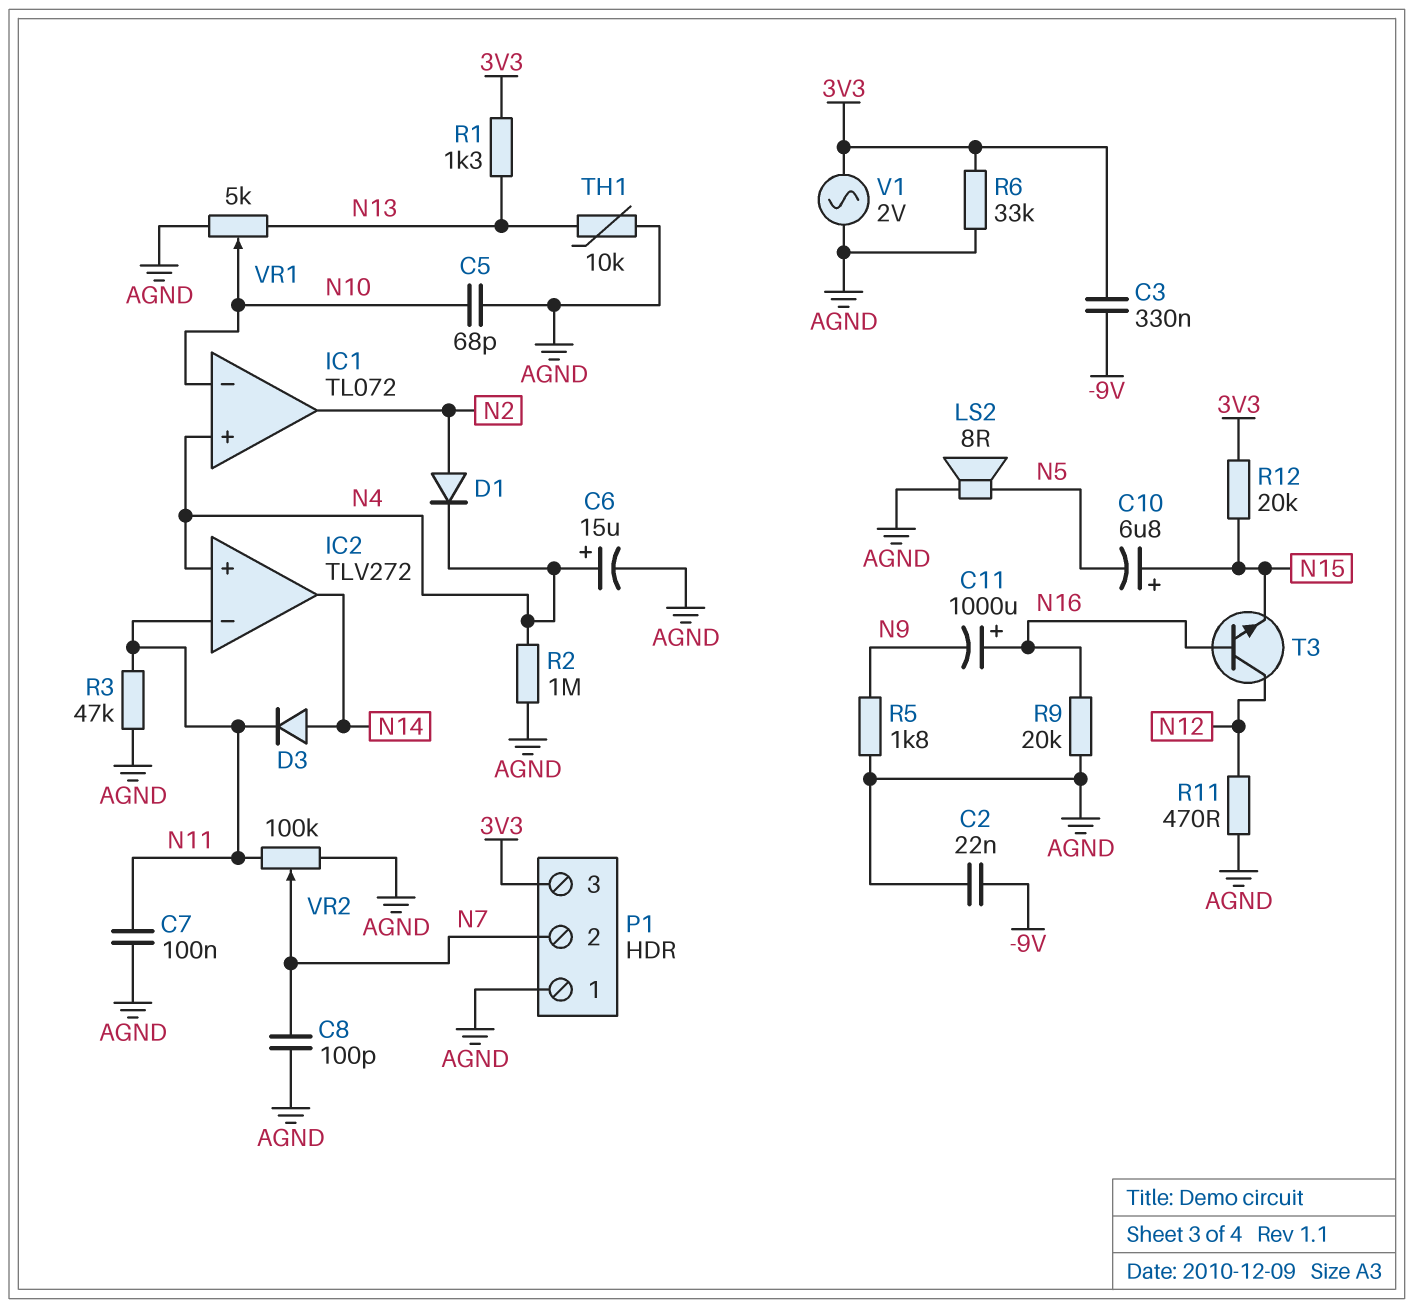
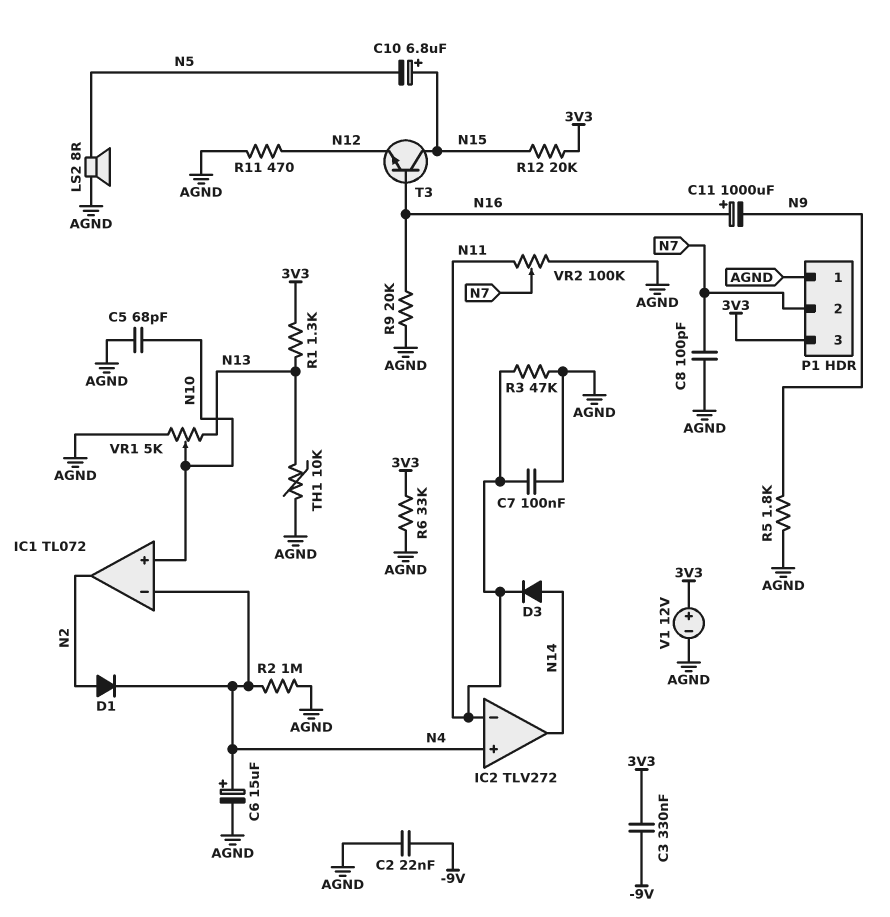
IC1 pin in+: N4 -> N10
IC1 pin in-: N10 -> N4
T3: NPN (B N16, C N12, E N15) -> NPN (B N16, C N15, E N12)
V1: AC 2V (3V3, AGND) -> 12V (plus 3V3, minus AGND)

